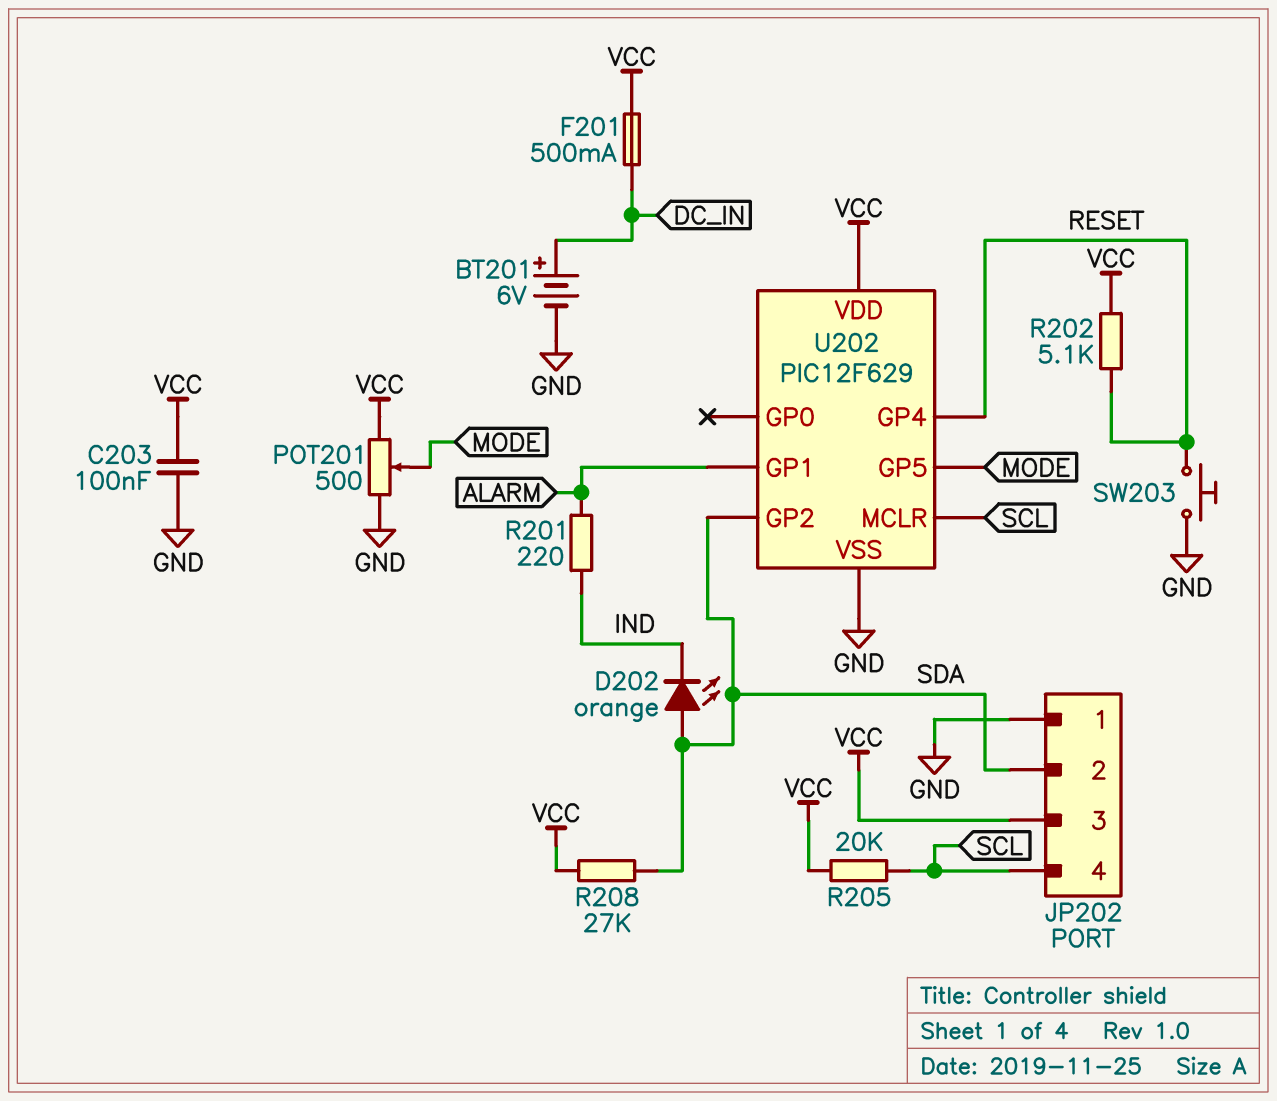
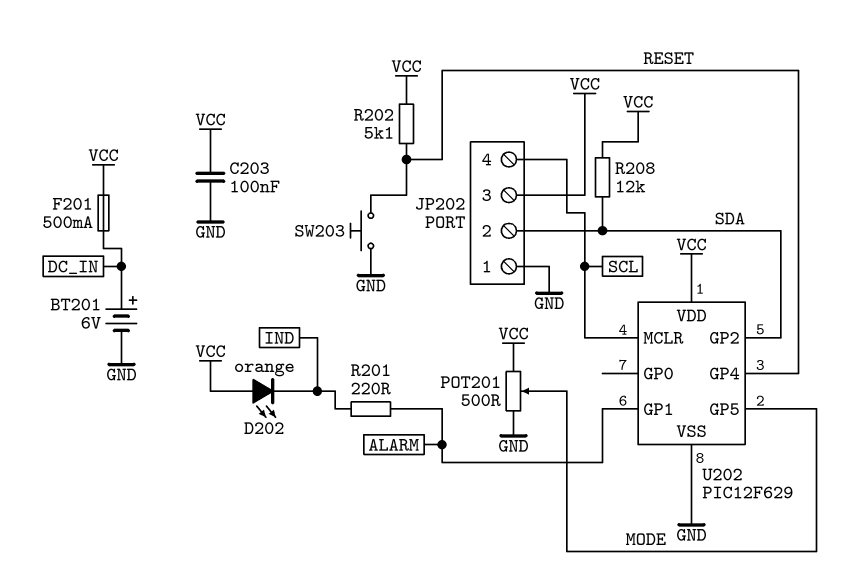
D202: LED orange (A SDA, K IND) -> LED orange (A VCC, K IND)
R205: 20k (SCL, VCC) -> none
R208: 27k (SDA, VCC) -> 12k (SDA, VCC)

